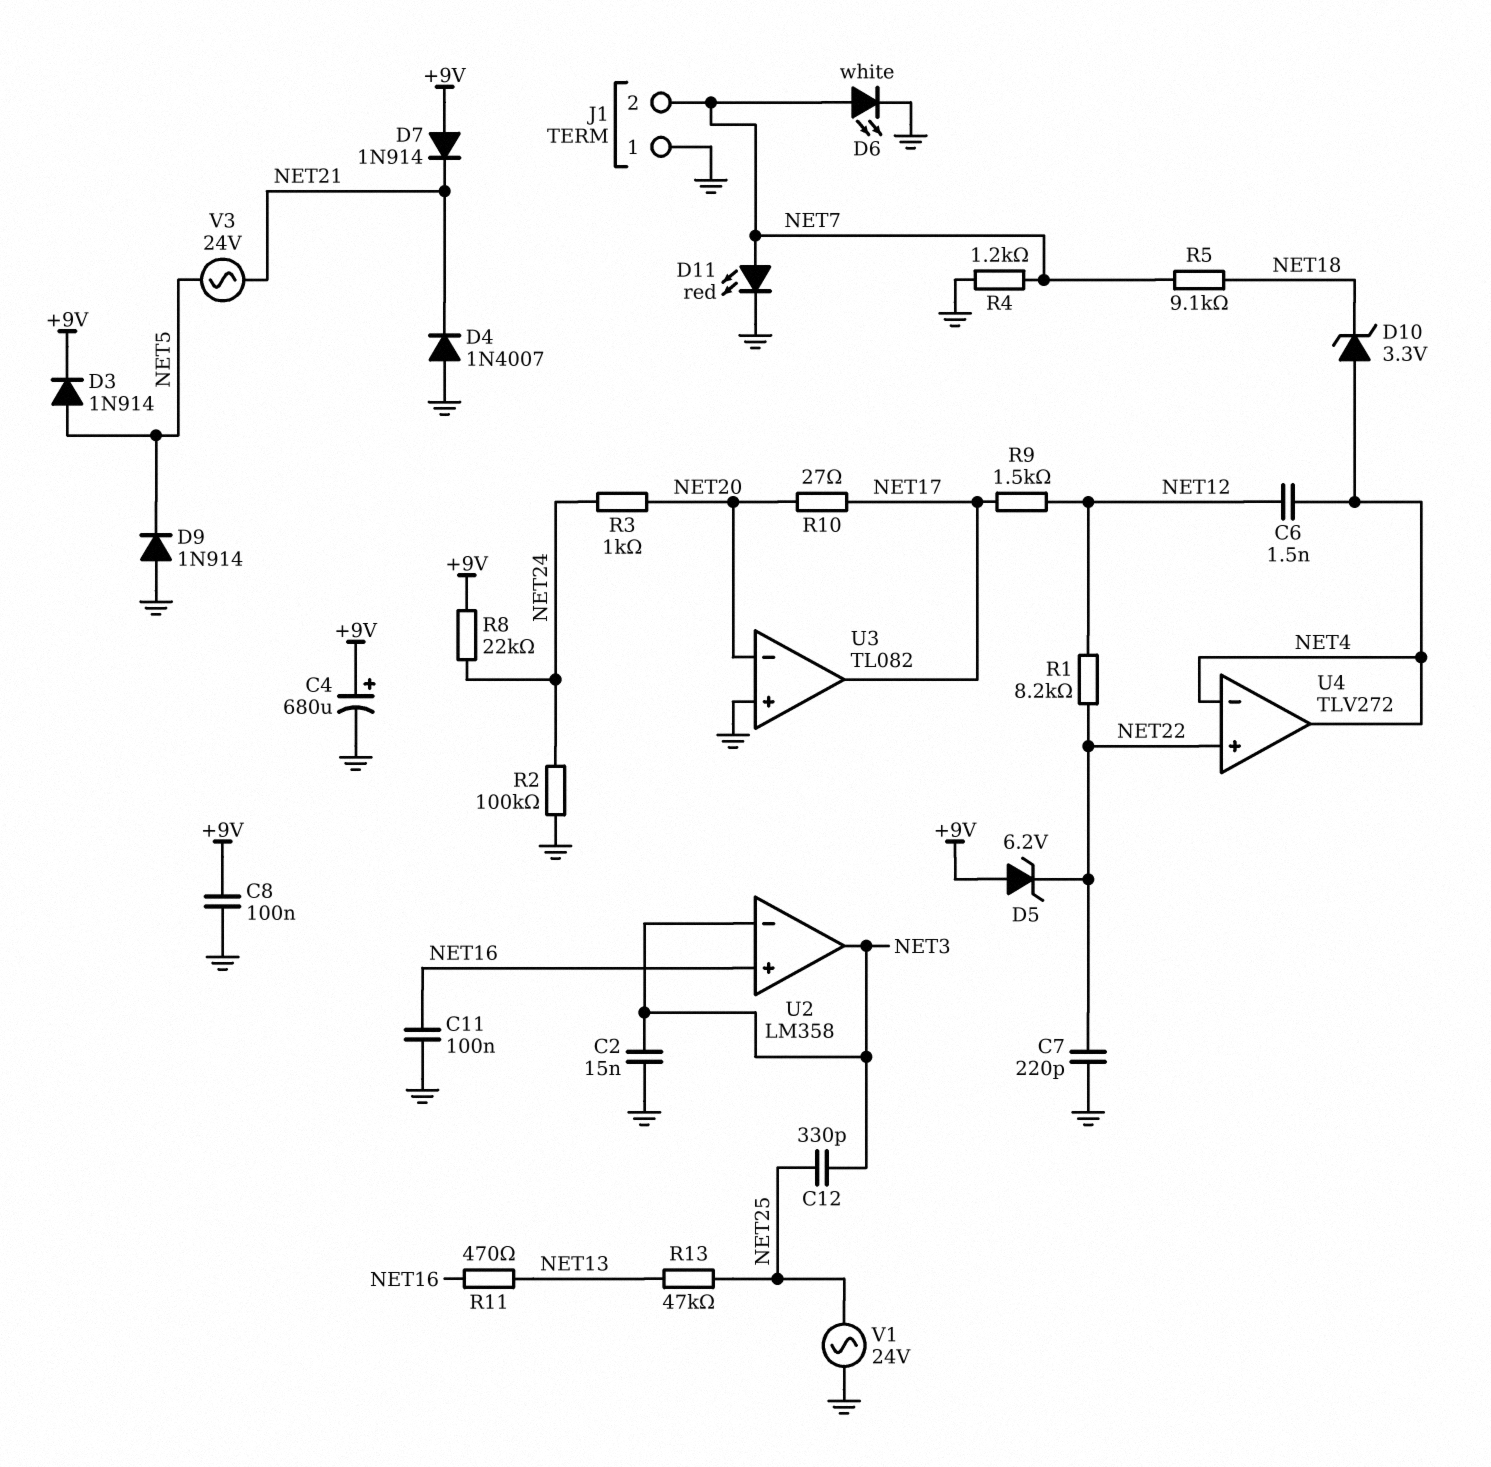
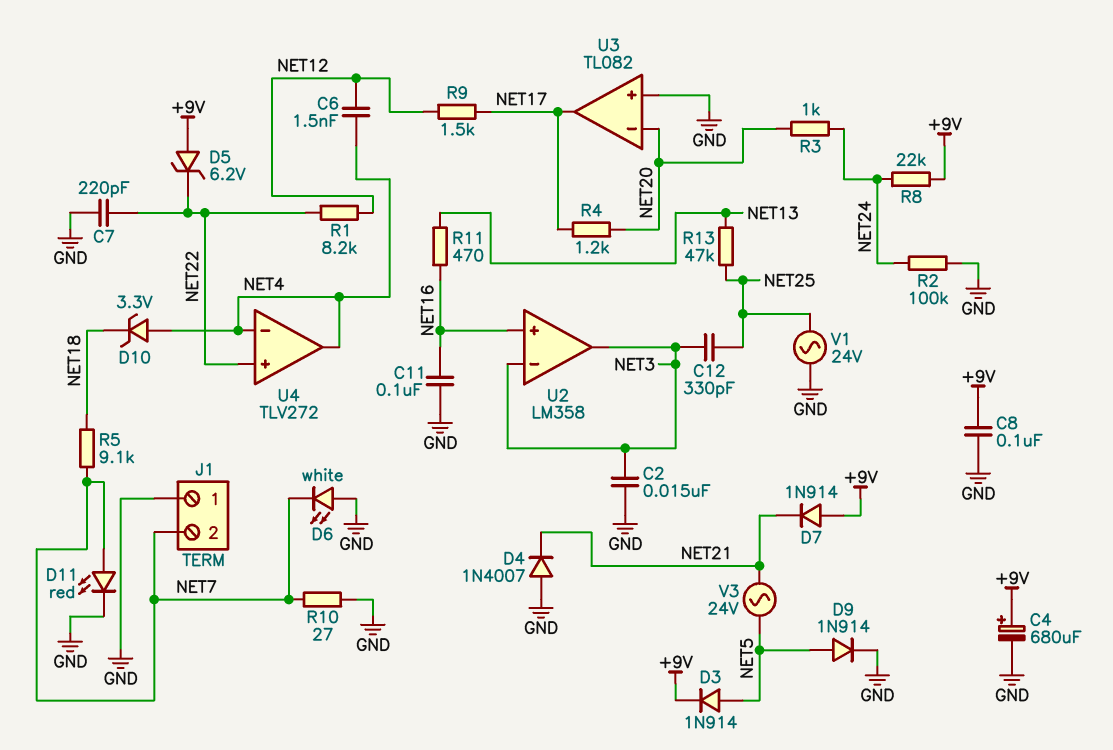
D6: LED white (A NET7, K GND) -> LED white (A GND, K NET7)
D9: diode 1N914 (A GND, K NET5) -> diode 1N914 (A NET5, K GND)
R4: 1.2k (GND, NET7) -> 1.2k (NET17, NET20)
R10: 27 (NET17, NET20) -> 27 (GND, NET7)

